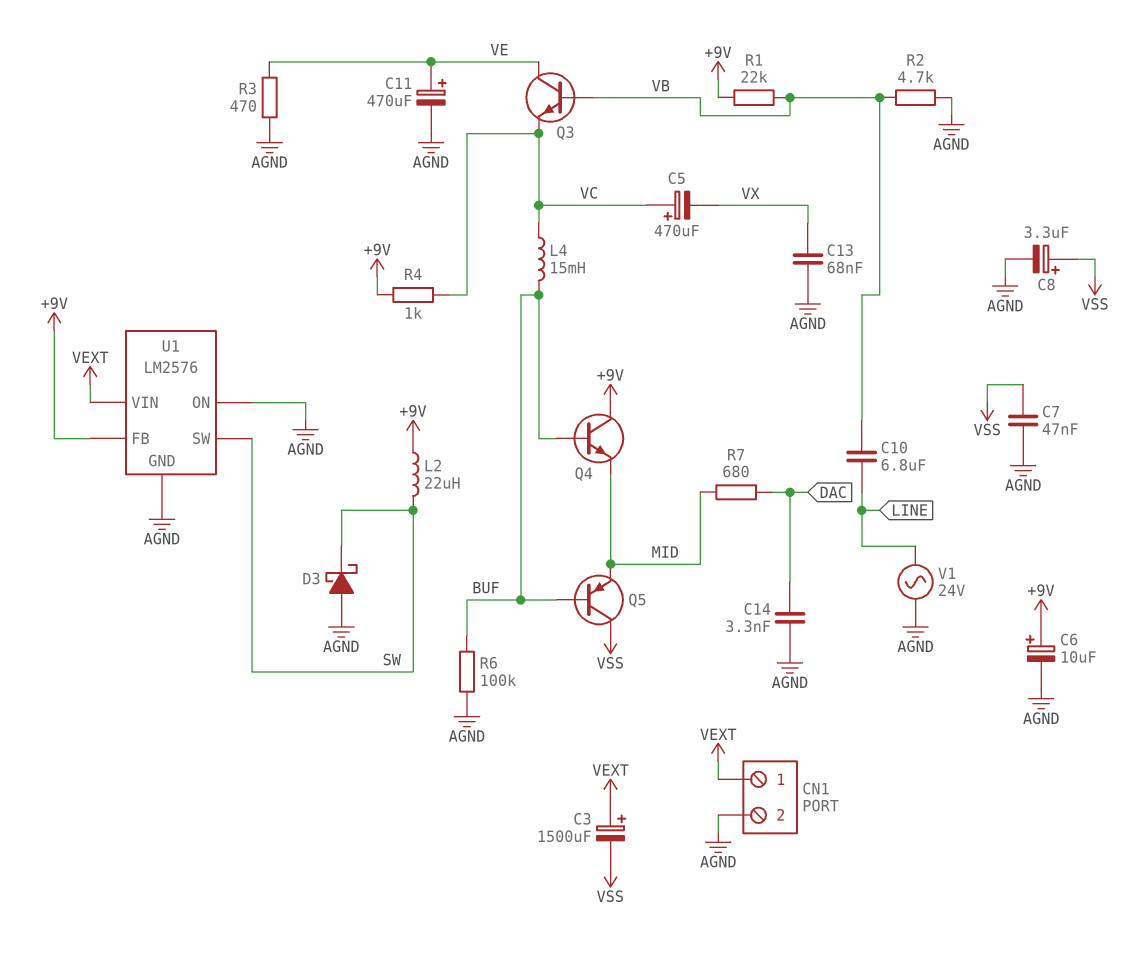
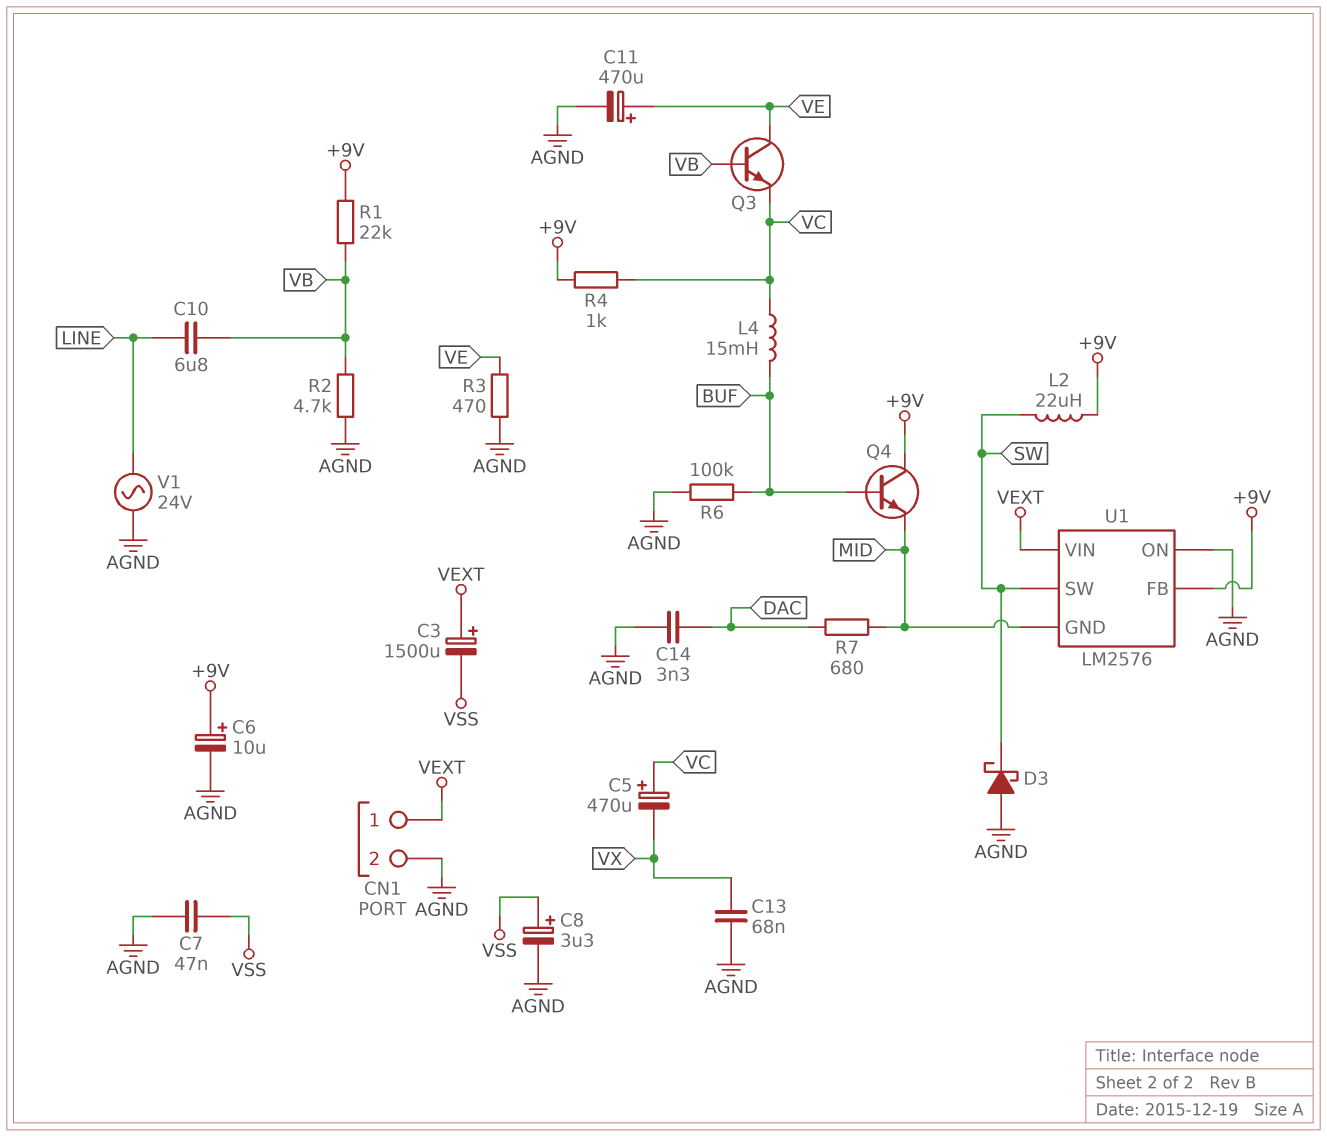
Q5: PNP (B BUF, C VSS, E MID) -> none
U1 pin GND: AGND -> MID

